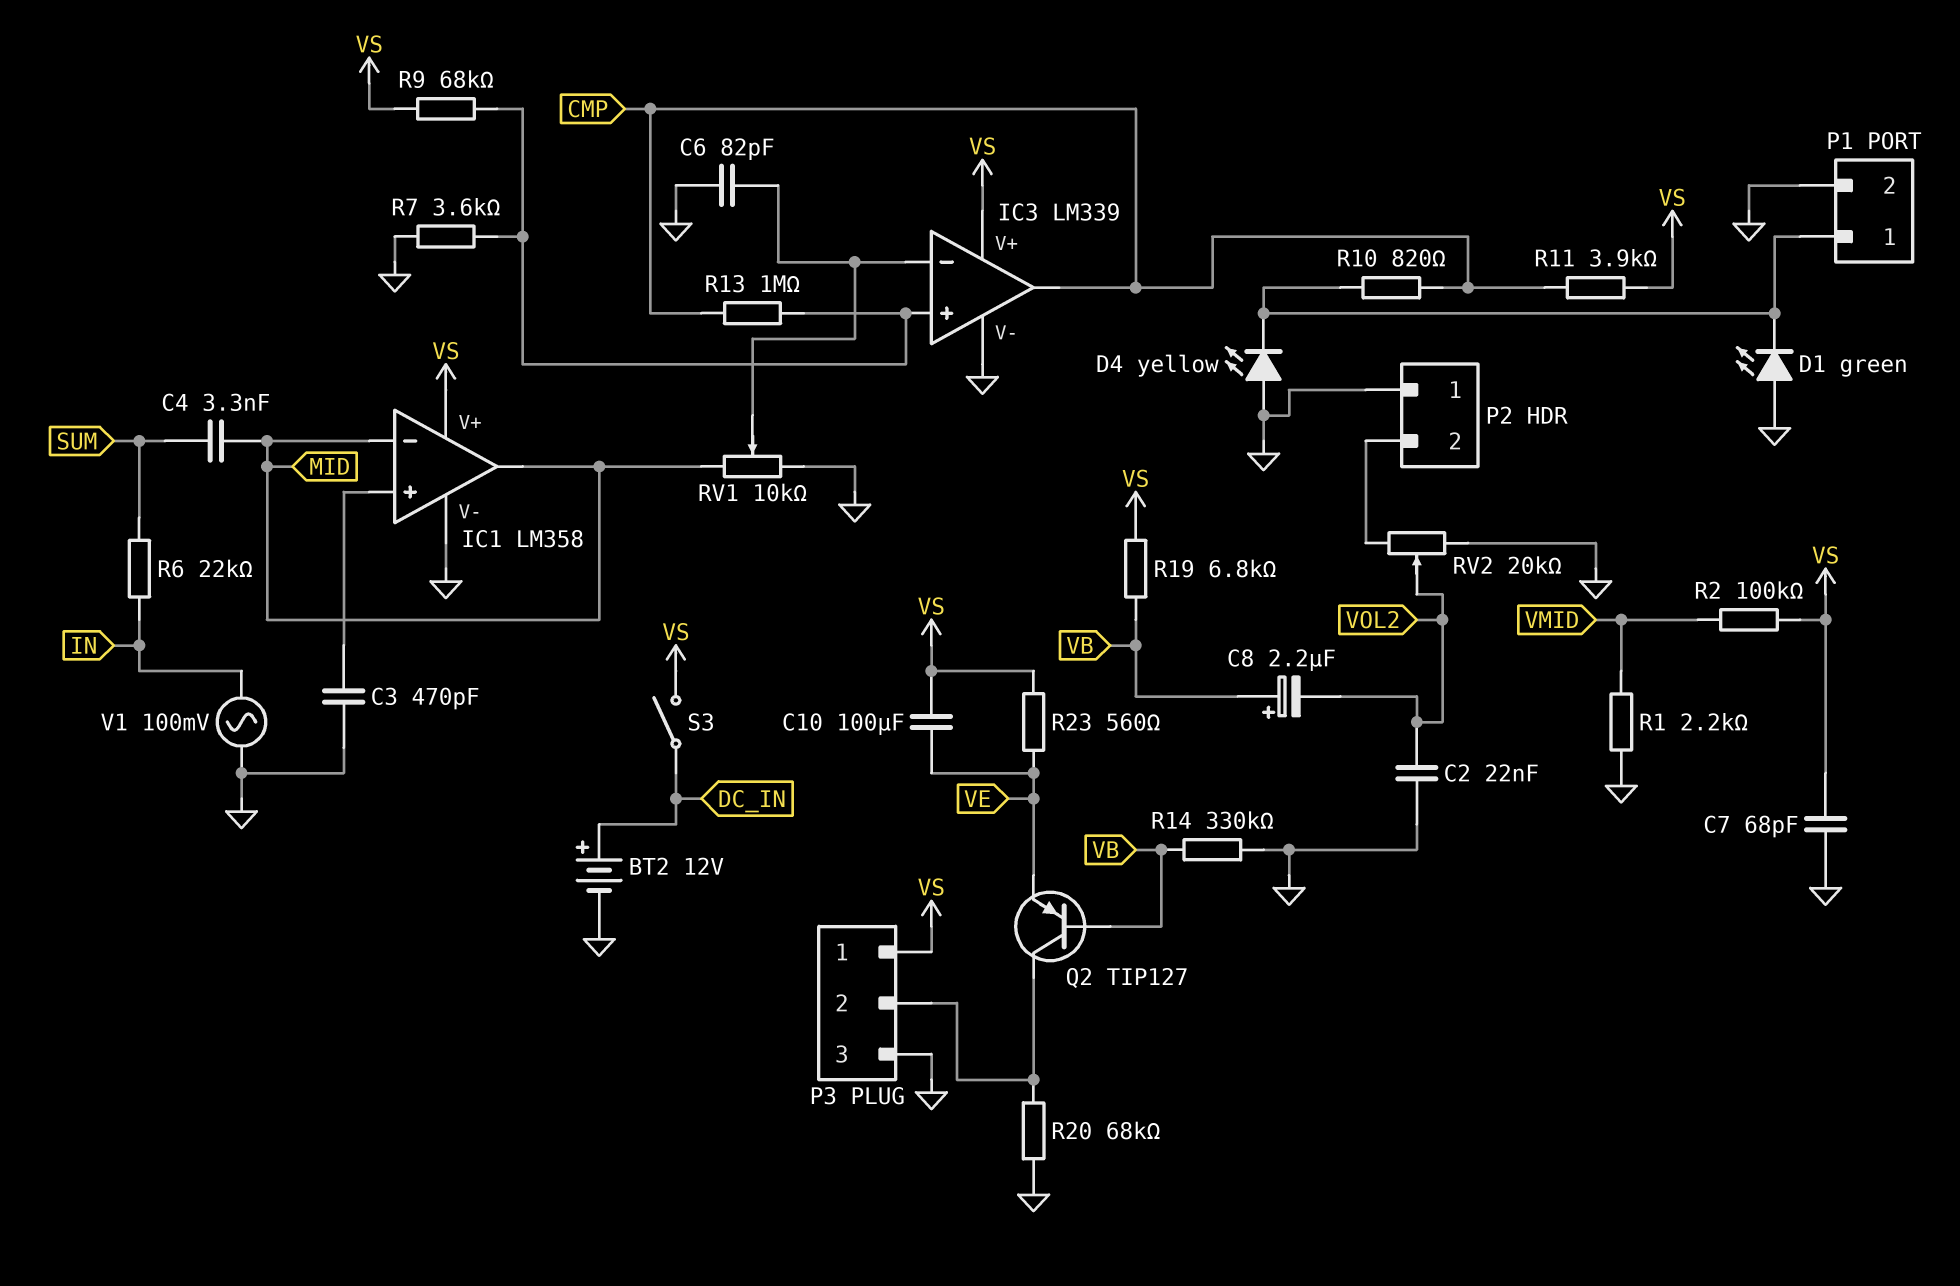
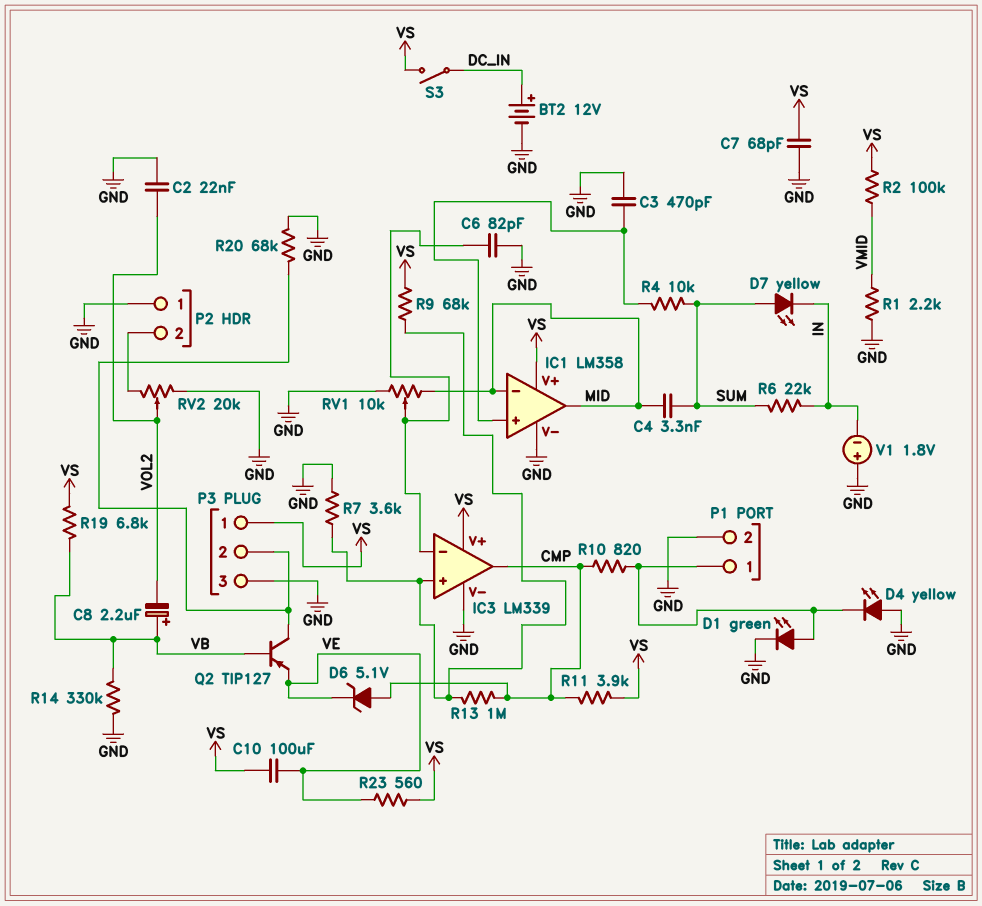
D1: LED green (A GND, K P1/1) -> LED green (A P1/1, K GND)
D6: none -> zener 5.1V (A CMP, K VE)
D7: none -> LED yellow (A SUM, K IN)
R4: none -> 10k (IC1/in+, SUM)
V1: AC 100mV (GND, IN) -> 1.8V (plus GND, minus IN)

